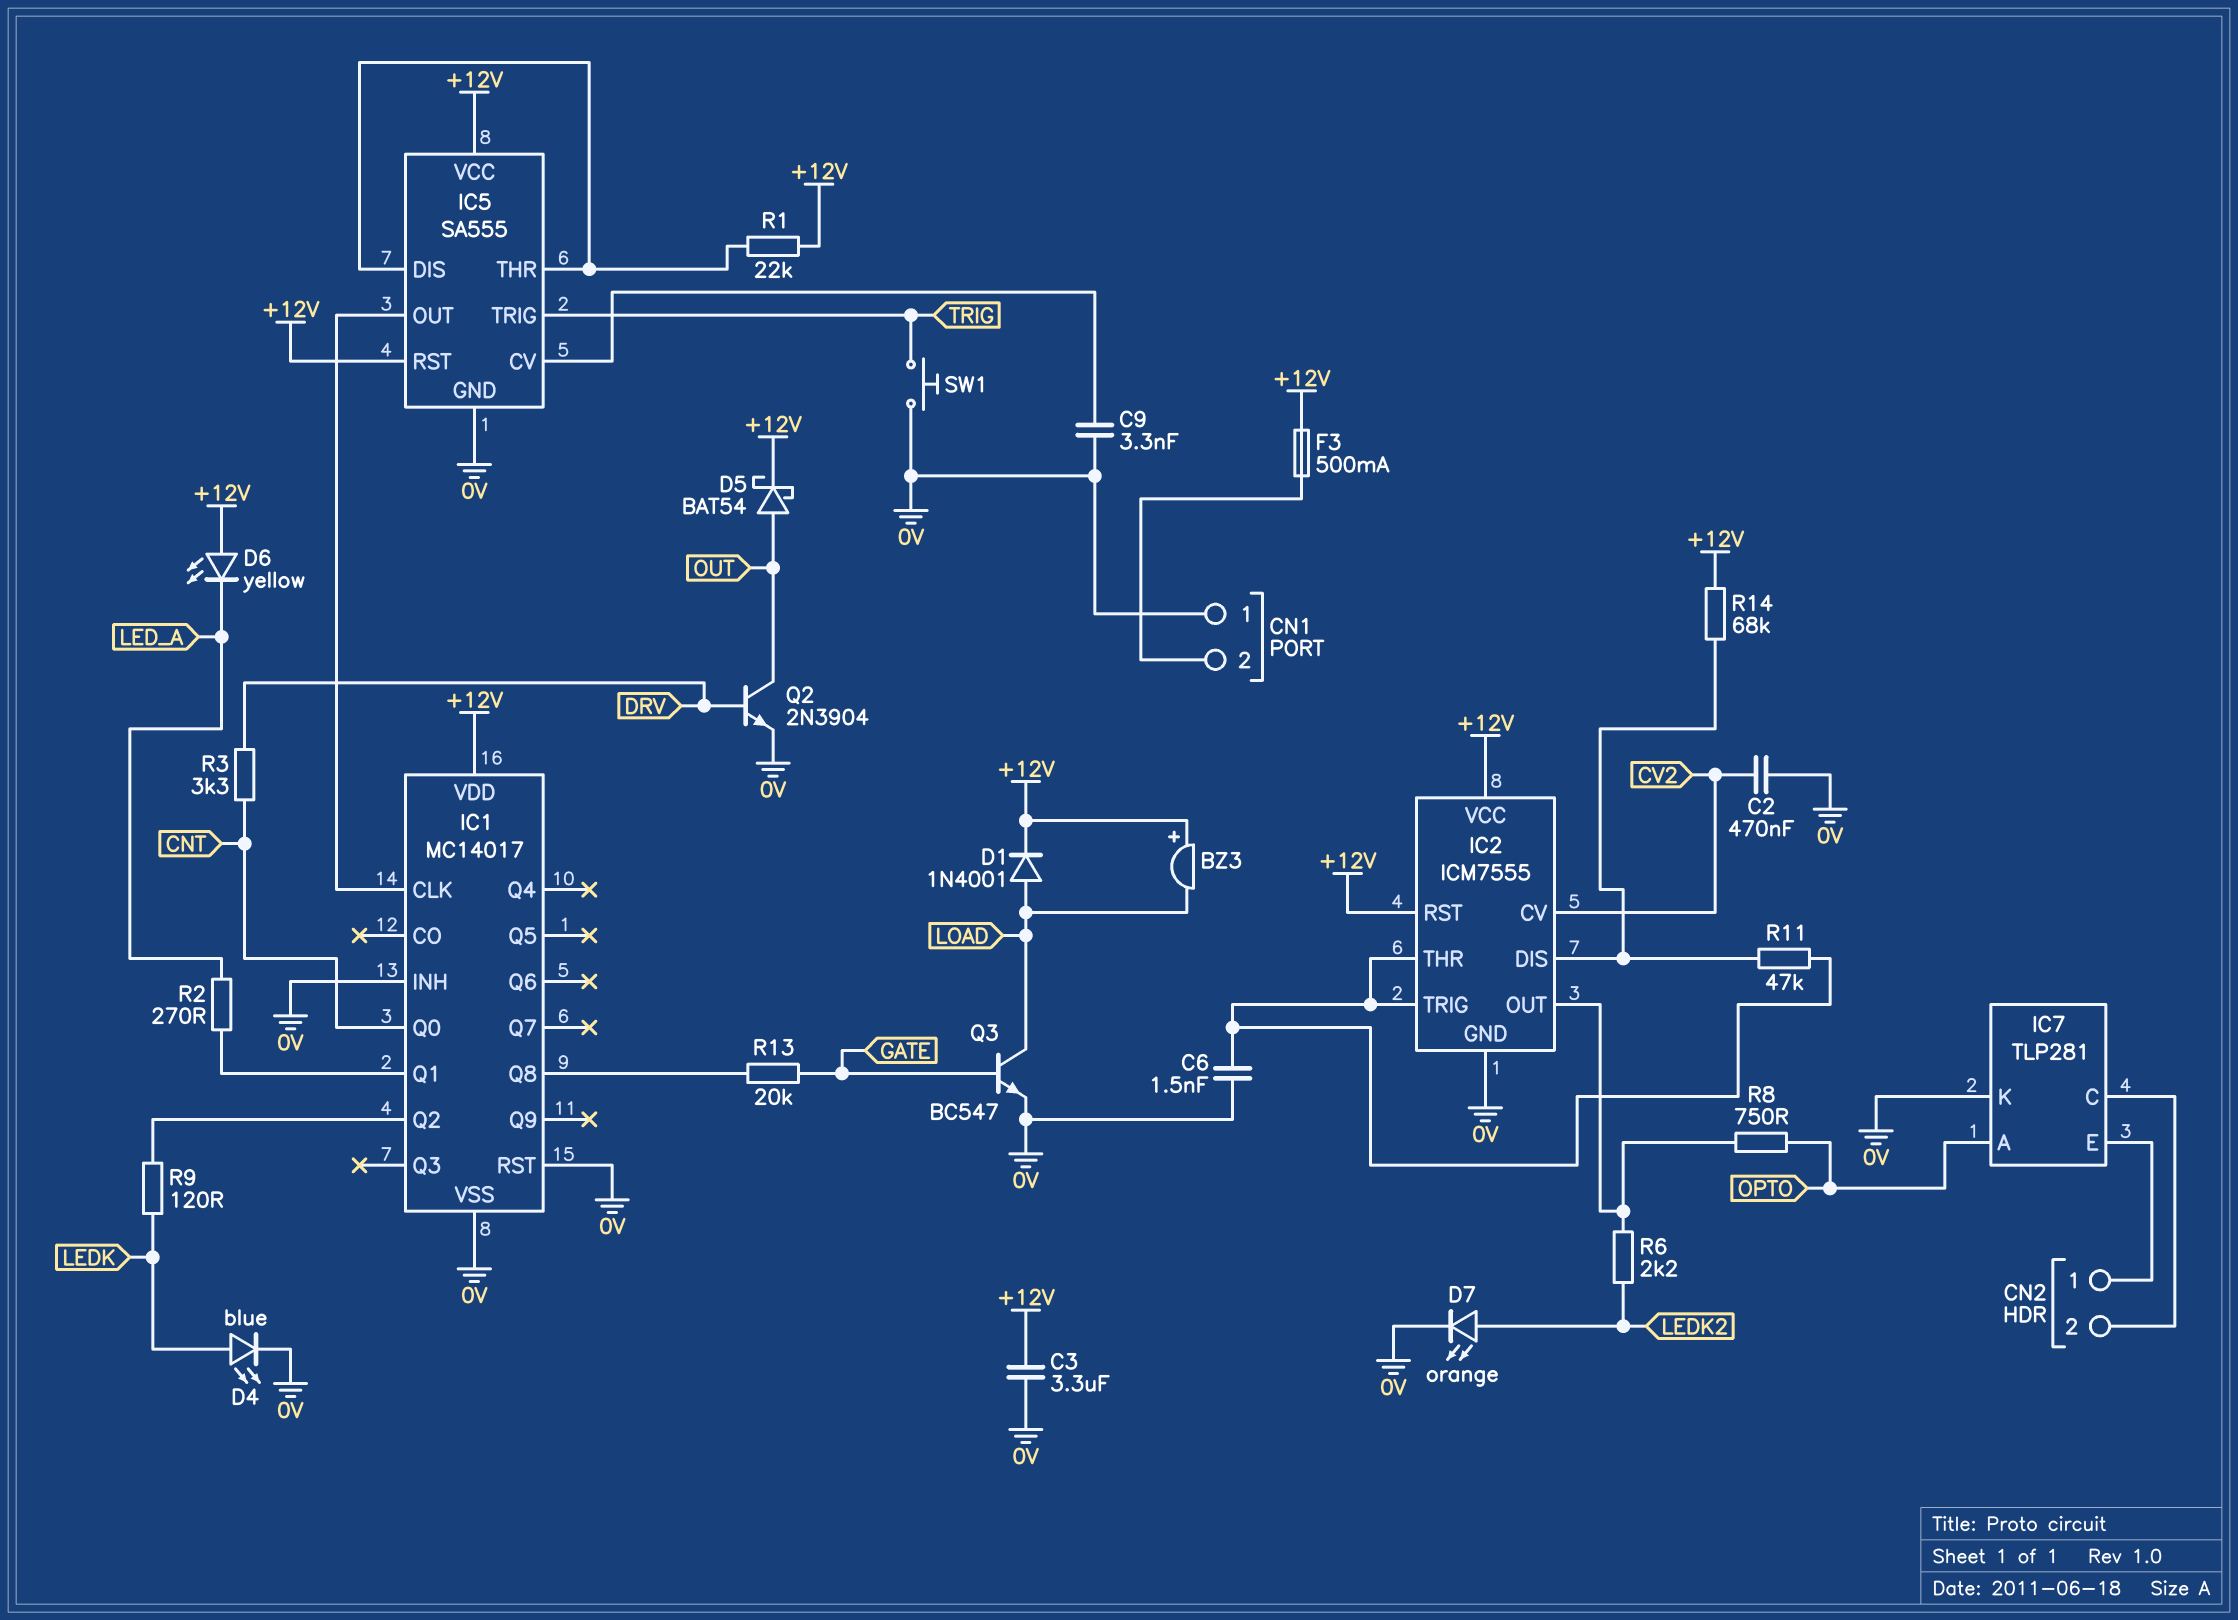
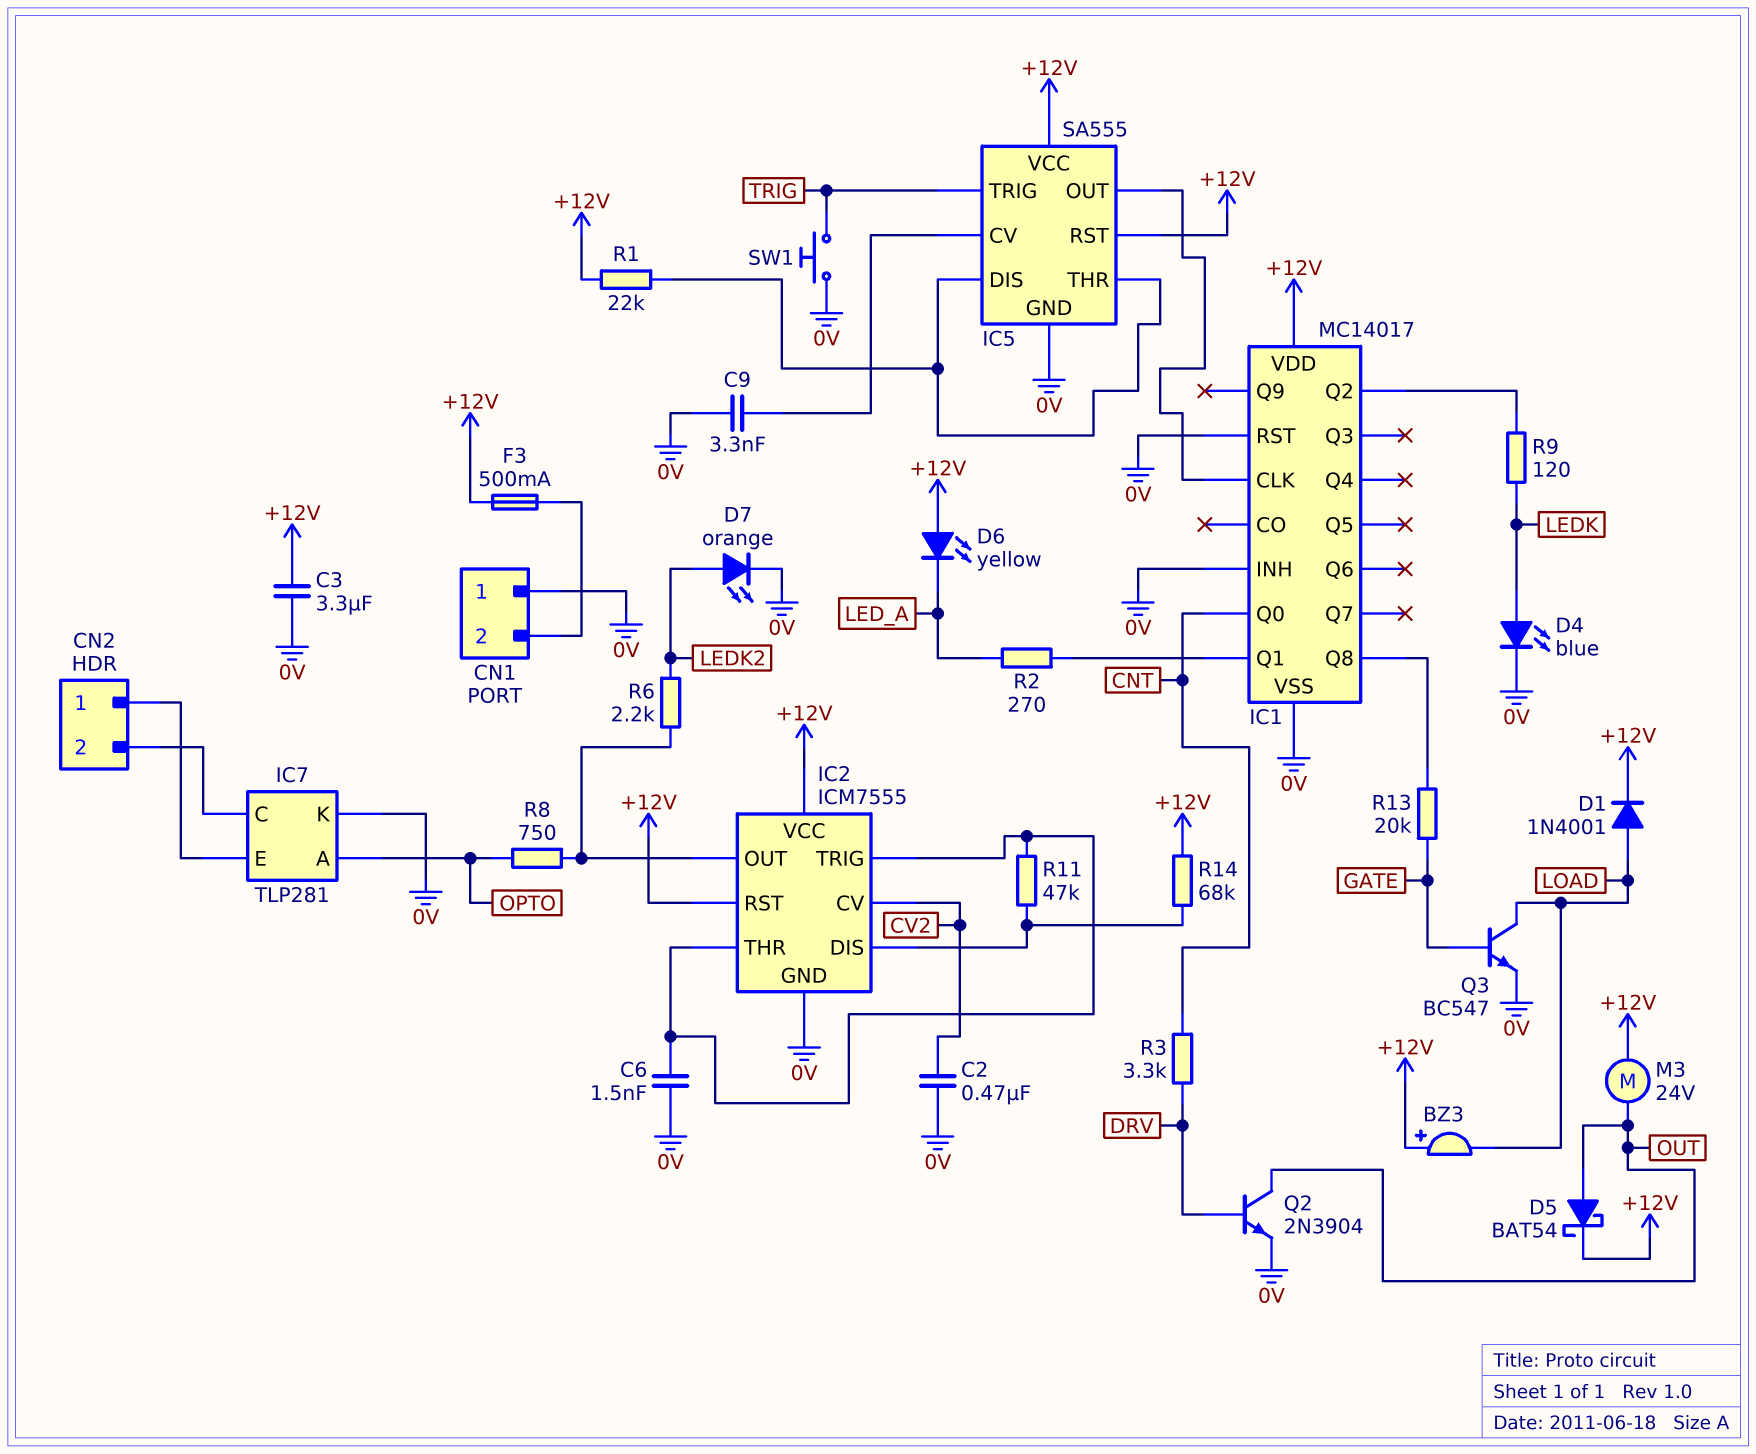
M3: none -> motor 24V (+12V, OUT)

